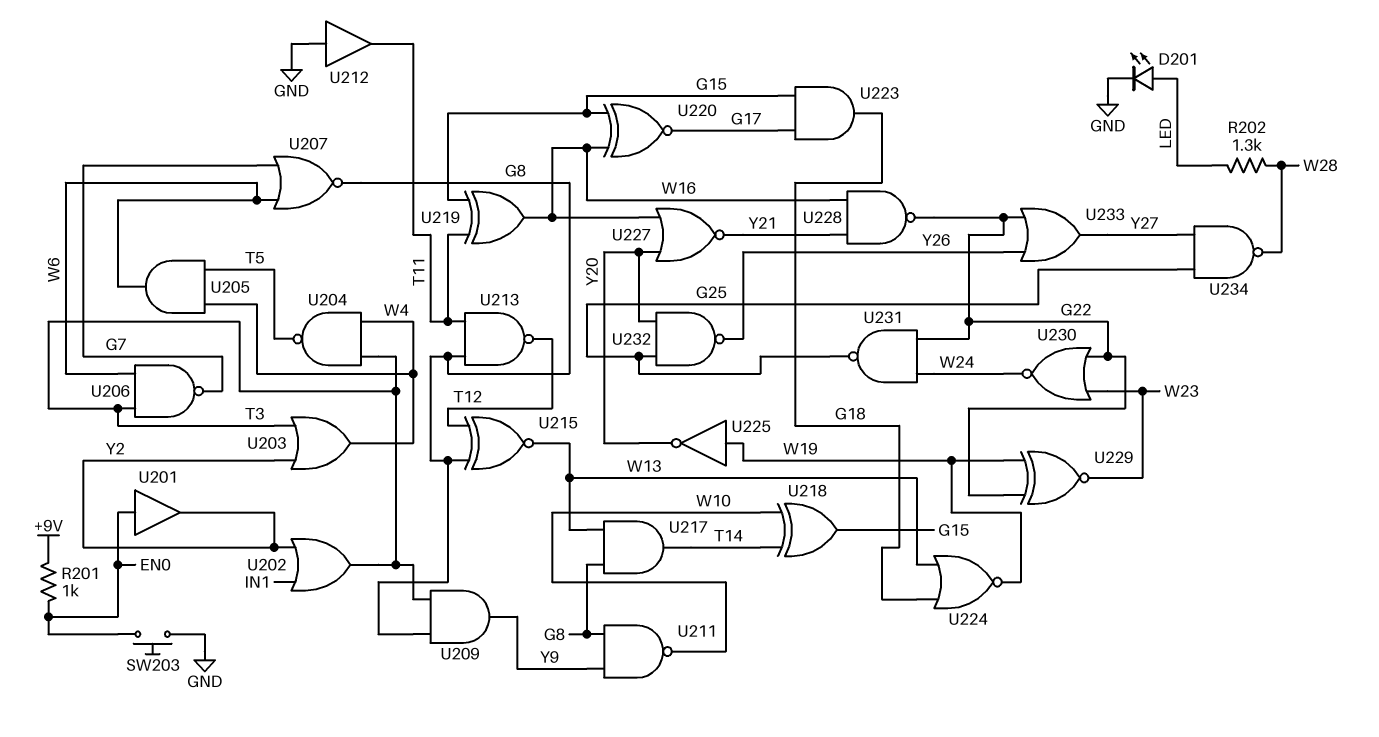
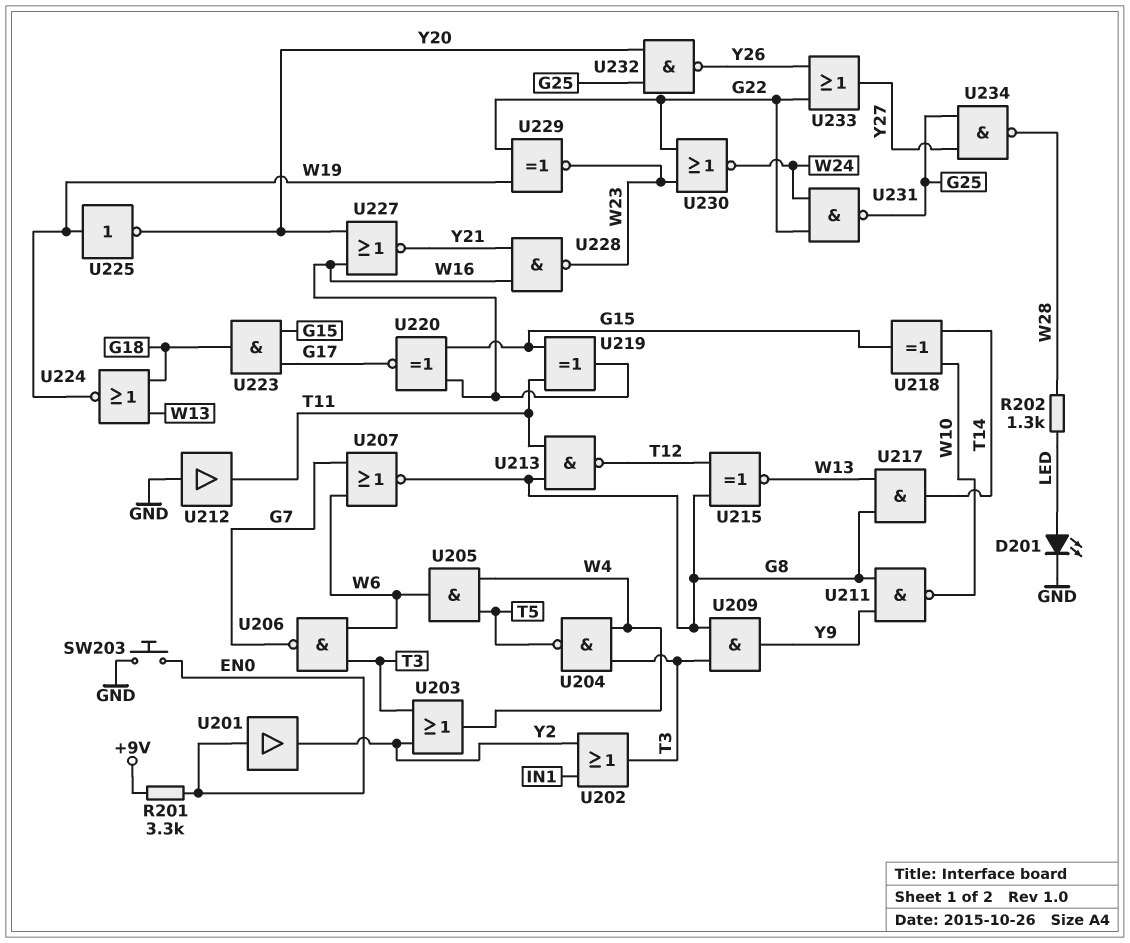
R201: 1k (+9V, EN0) -> 3.3k (+9V, EN0)
U228: NAND (in W16, in Y21, out G22) -> NAND (in W16, in Y21, out W23)

